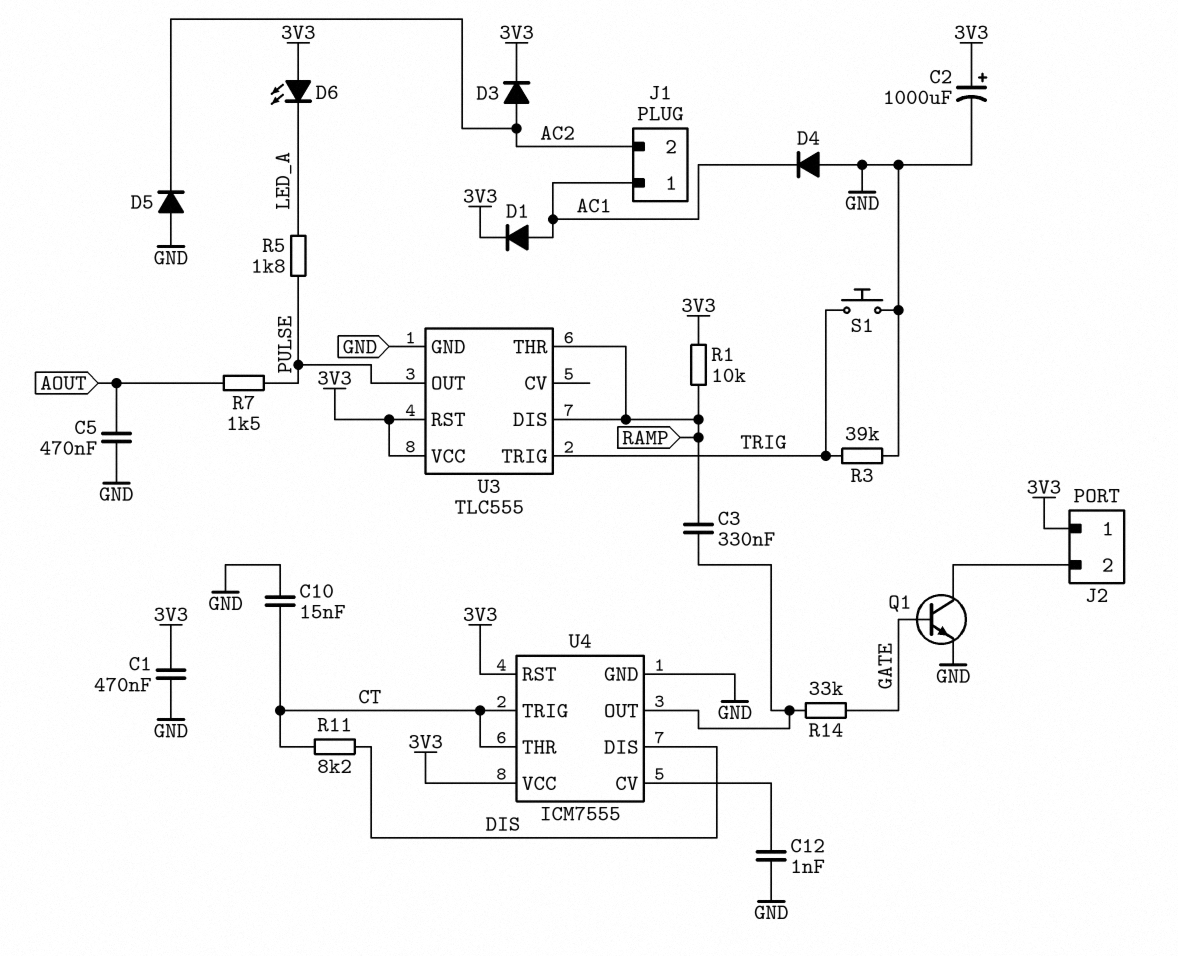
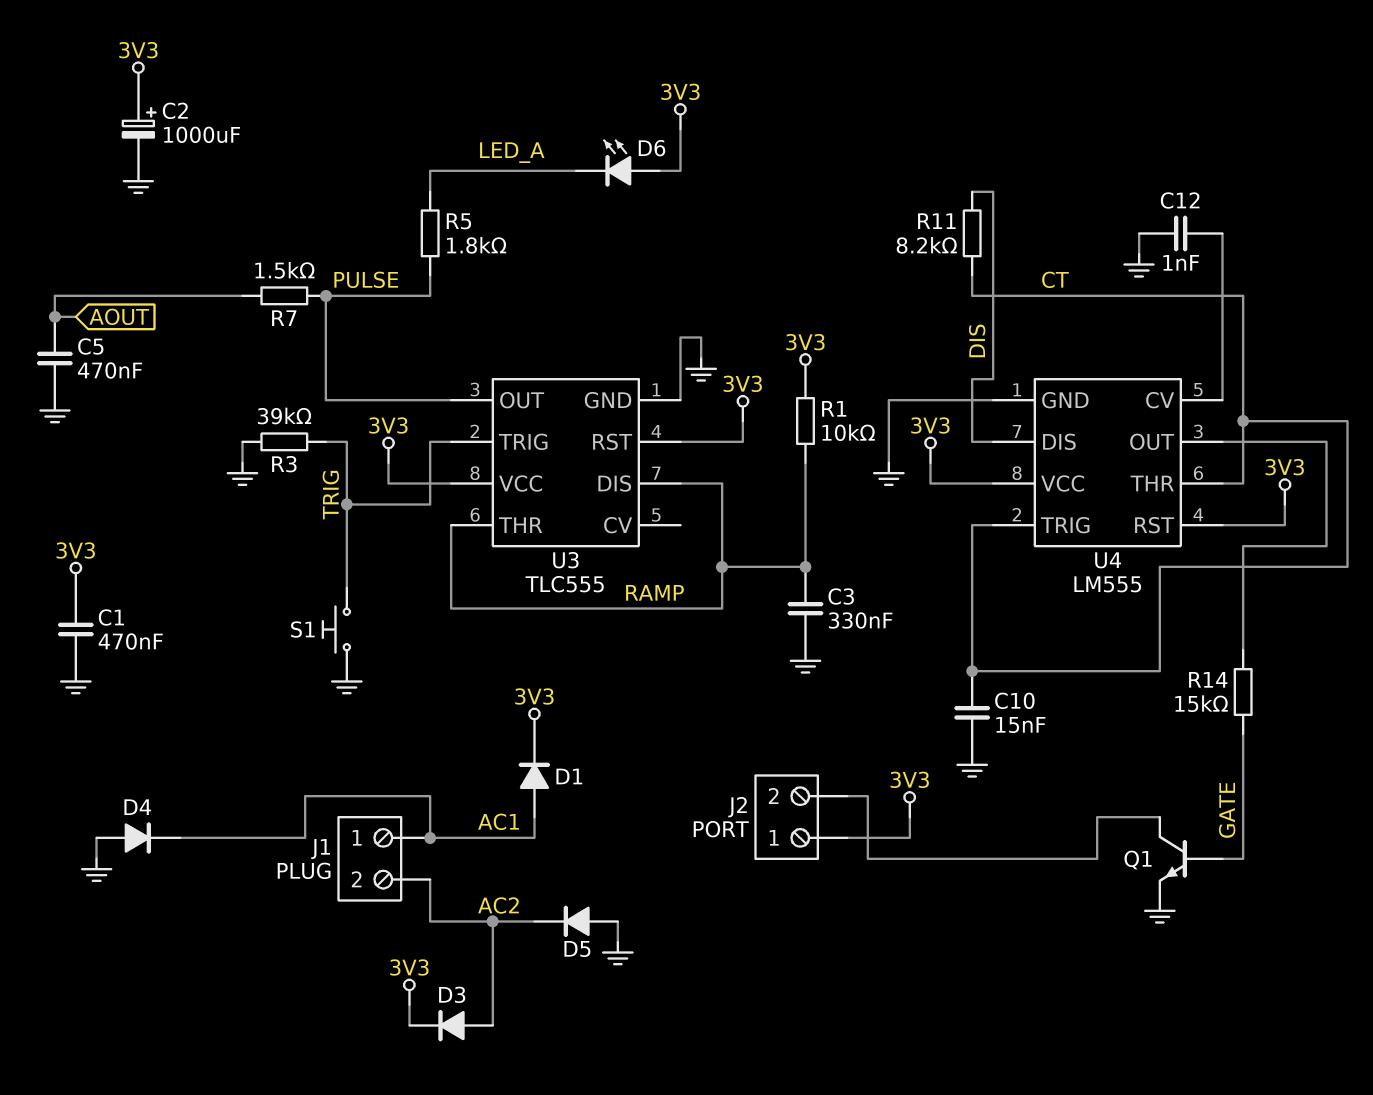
C3: 330nF (RAMP, U4/OUT) -> 330nF (GND, RAMP)
R14: 33k (GATE, U4/OUT) -> 15k (GATE, U4/OUT)
U4: ICM7555 -> LM555

